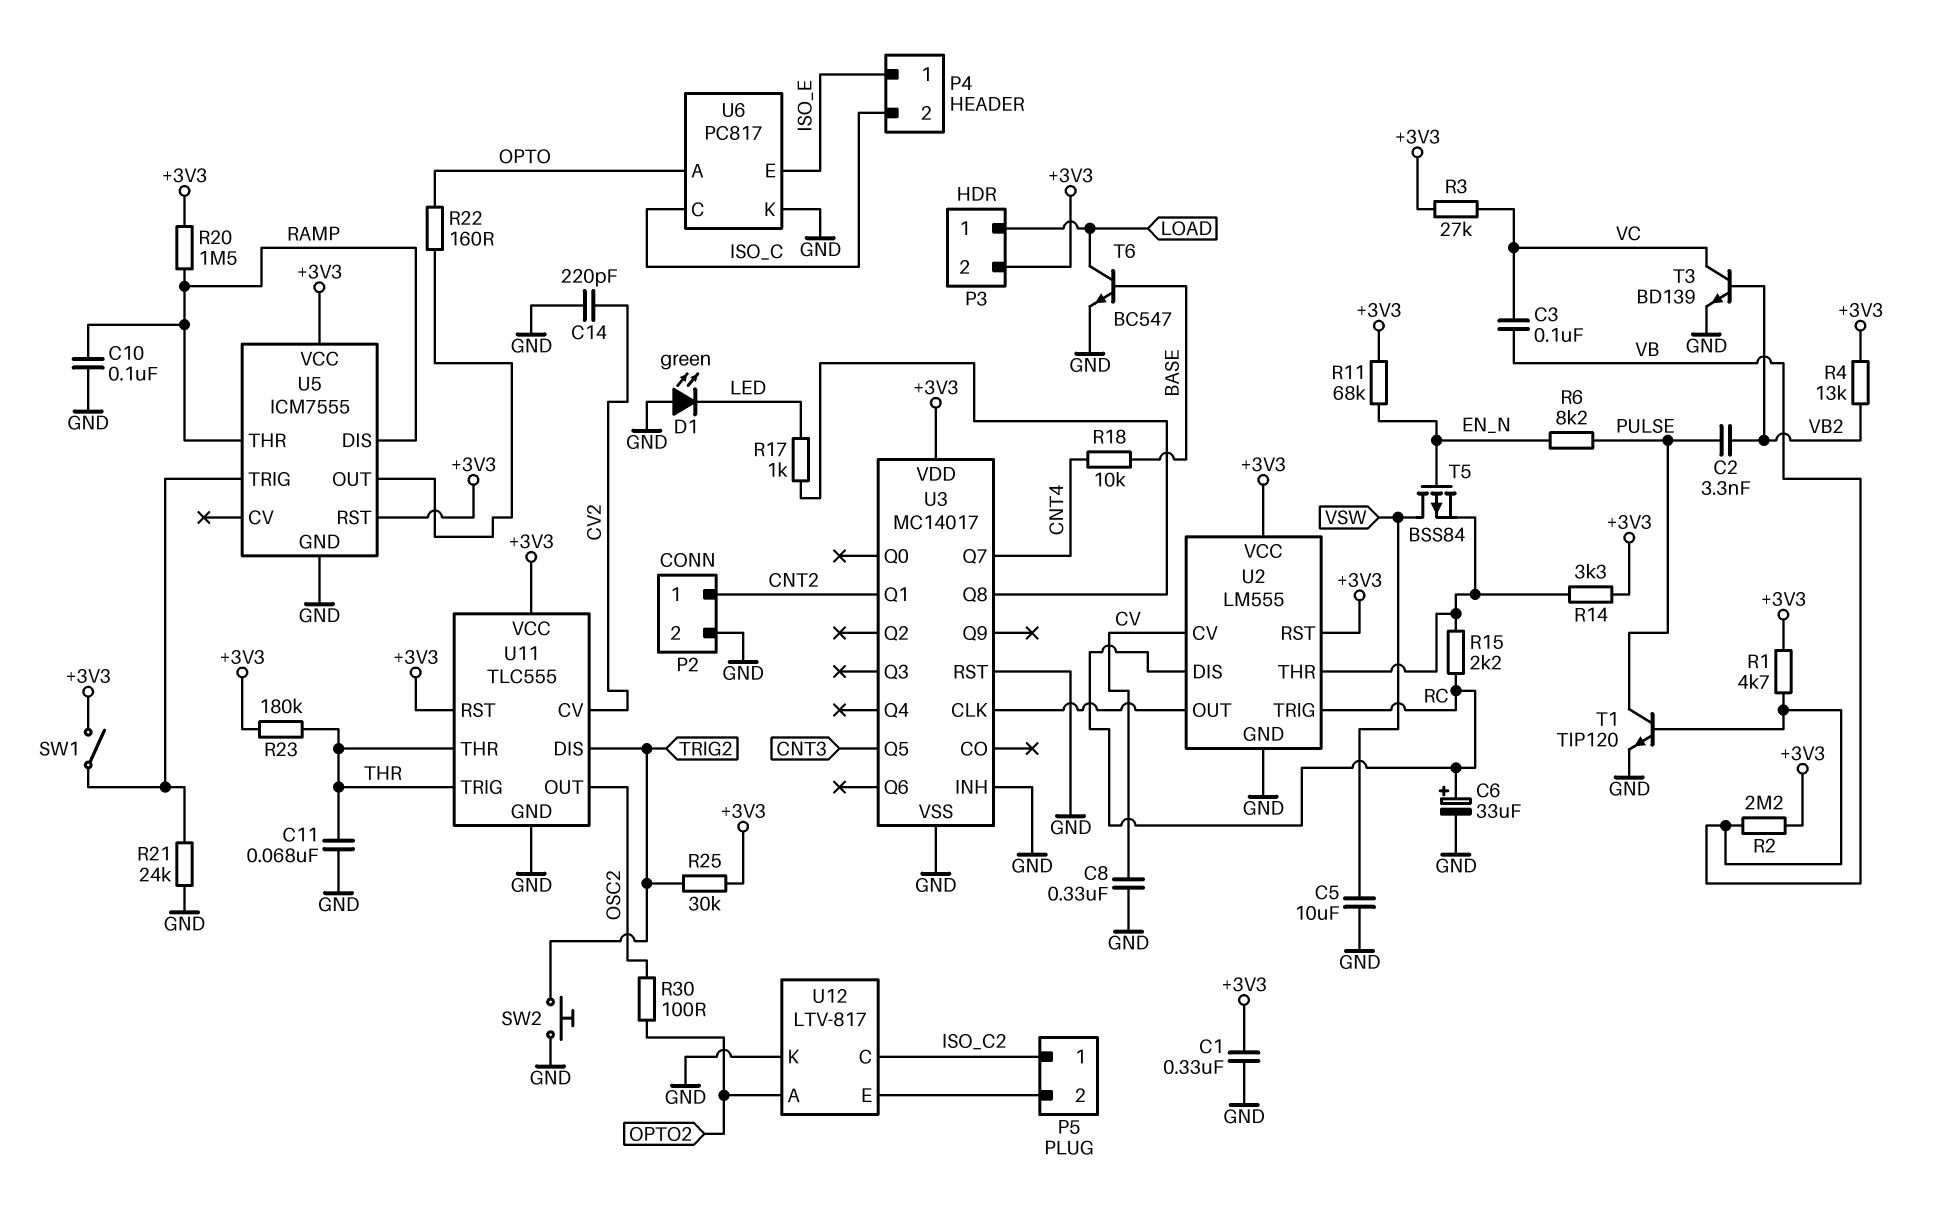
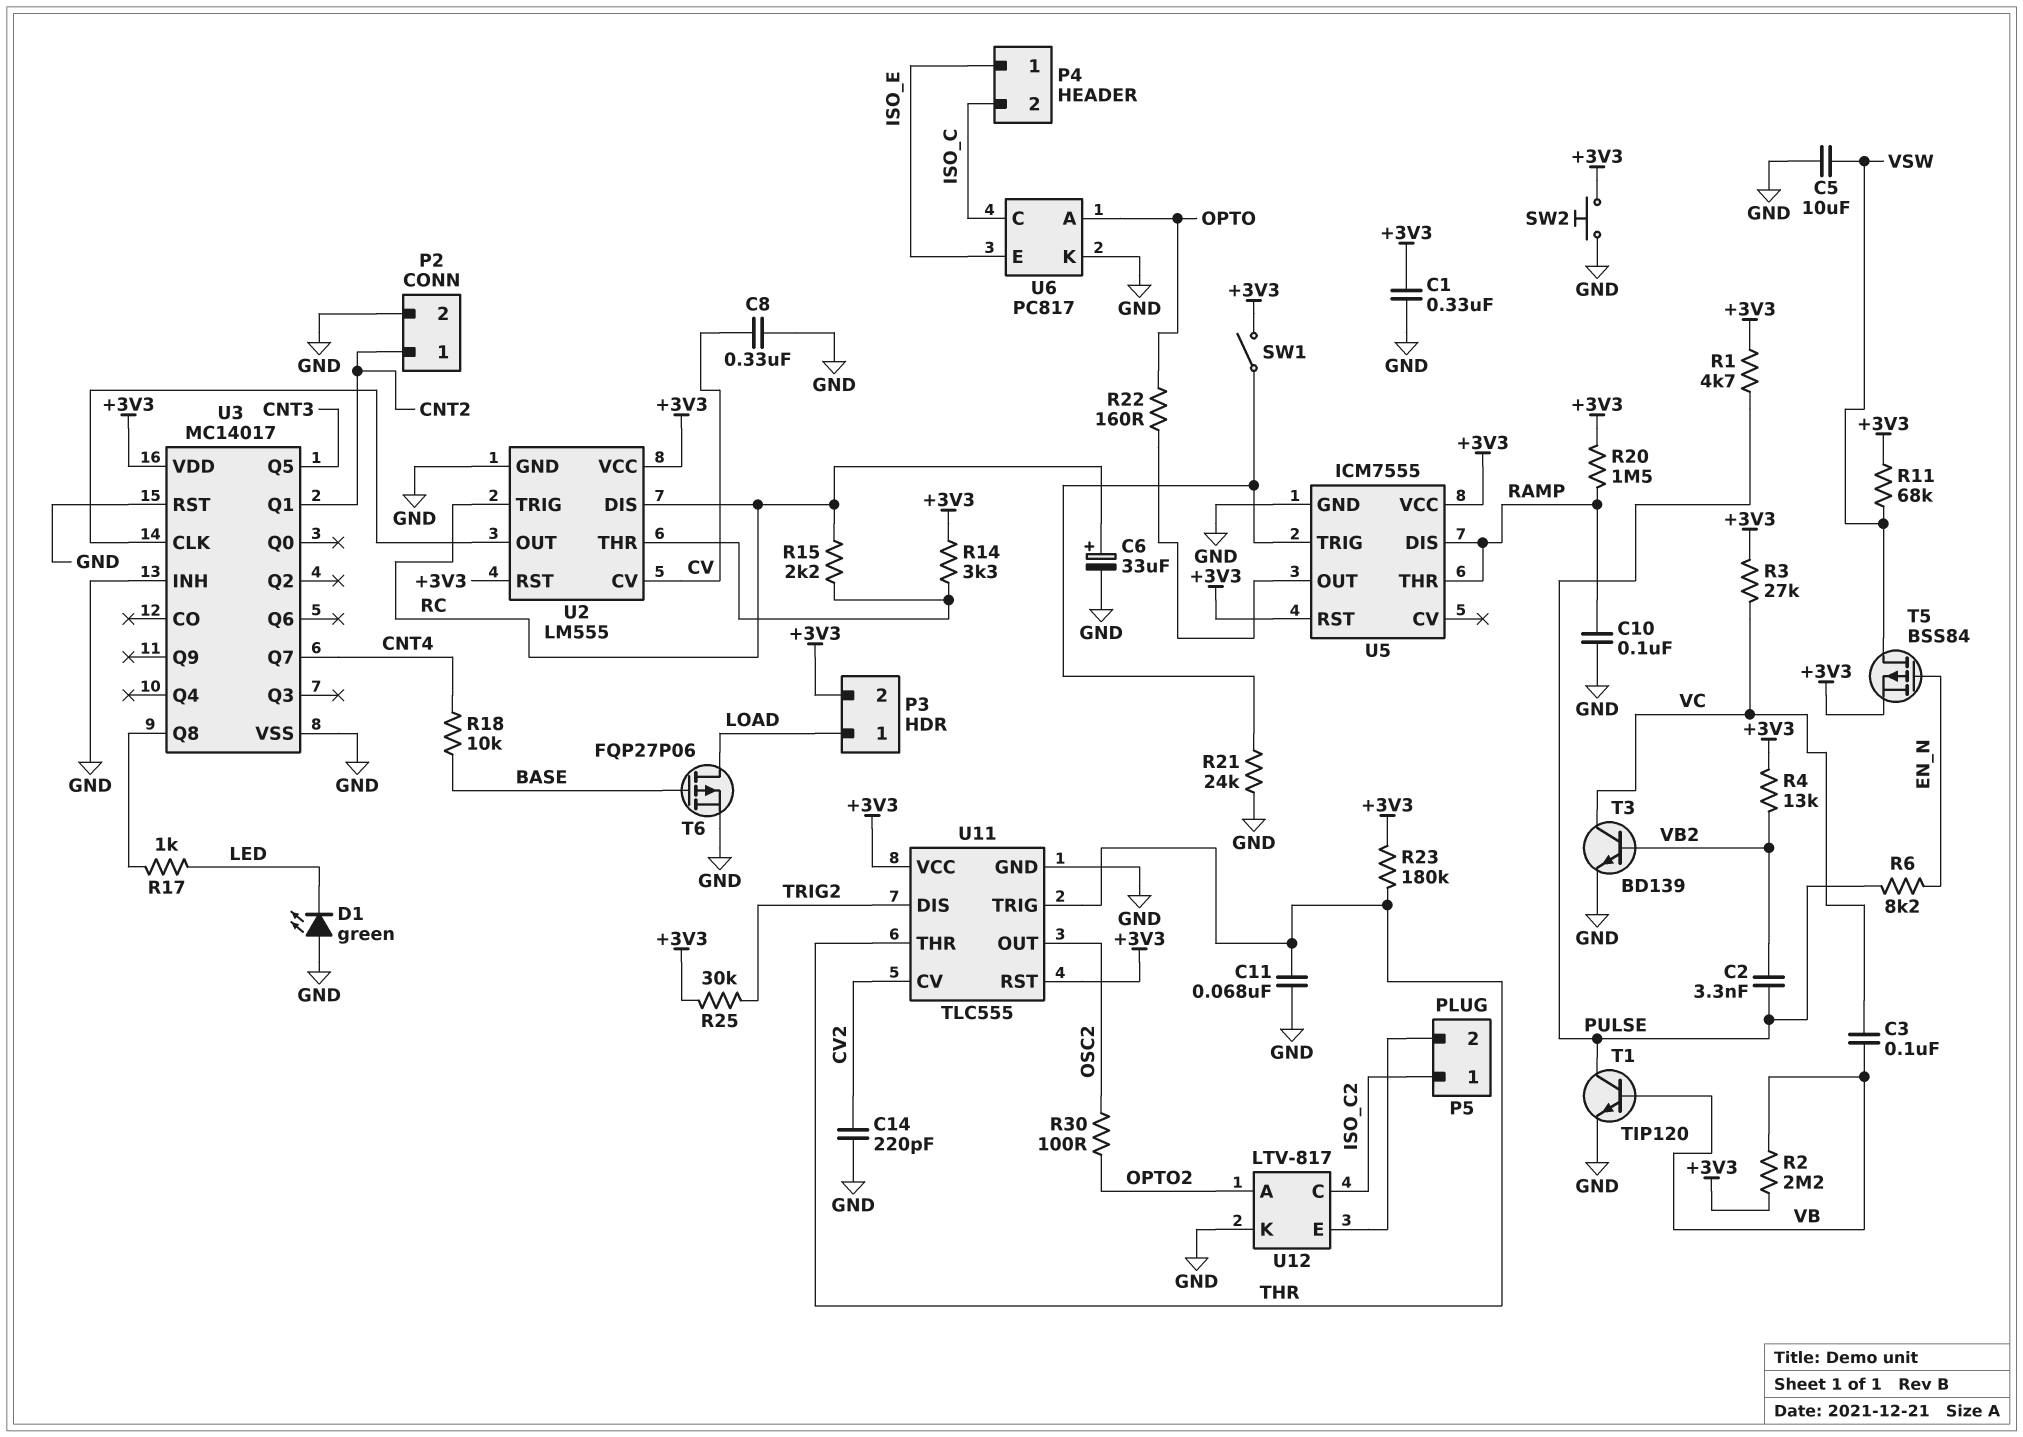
R1: 4.7k (+3V3, VB) -> 4.7k (+3V3, PULSE)
R11: 68k (+3V3, EN_N) -> 68k (+3V3, VSW)
SW2: button (GND, TRIG2) -> button (+3V3, GND)
T5: PMOS BSS84 (G EN_N, D VSW, S U2/THR) -> PMOS BSS84 (G EN_N, D VSW, S +3V3)
T6: NPN BC547 (B BASE, C LOAD, E GND) -> PMOS FQP27P06 (G BASE, D LOAD, S GND)

